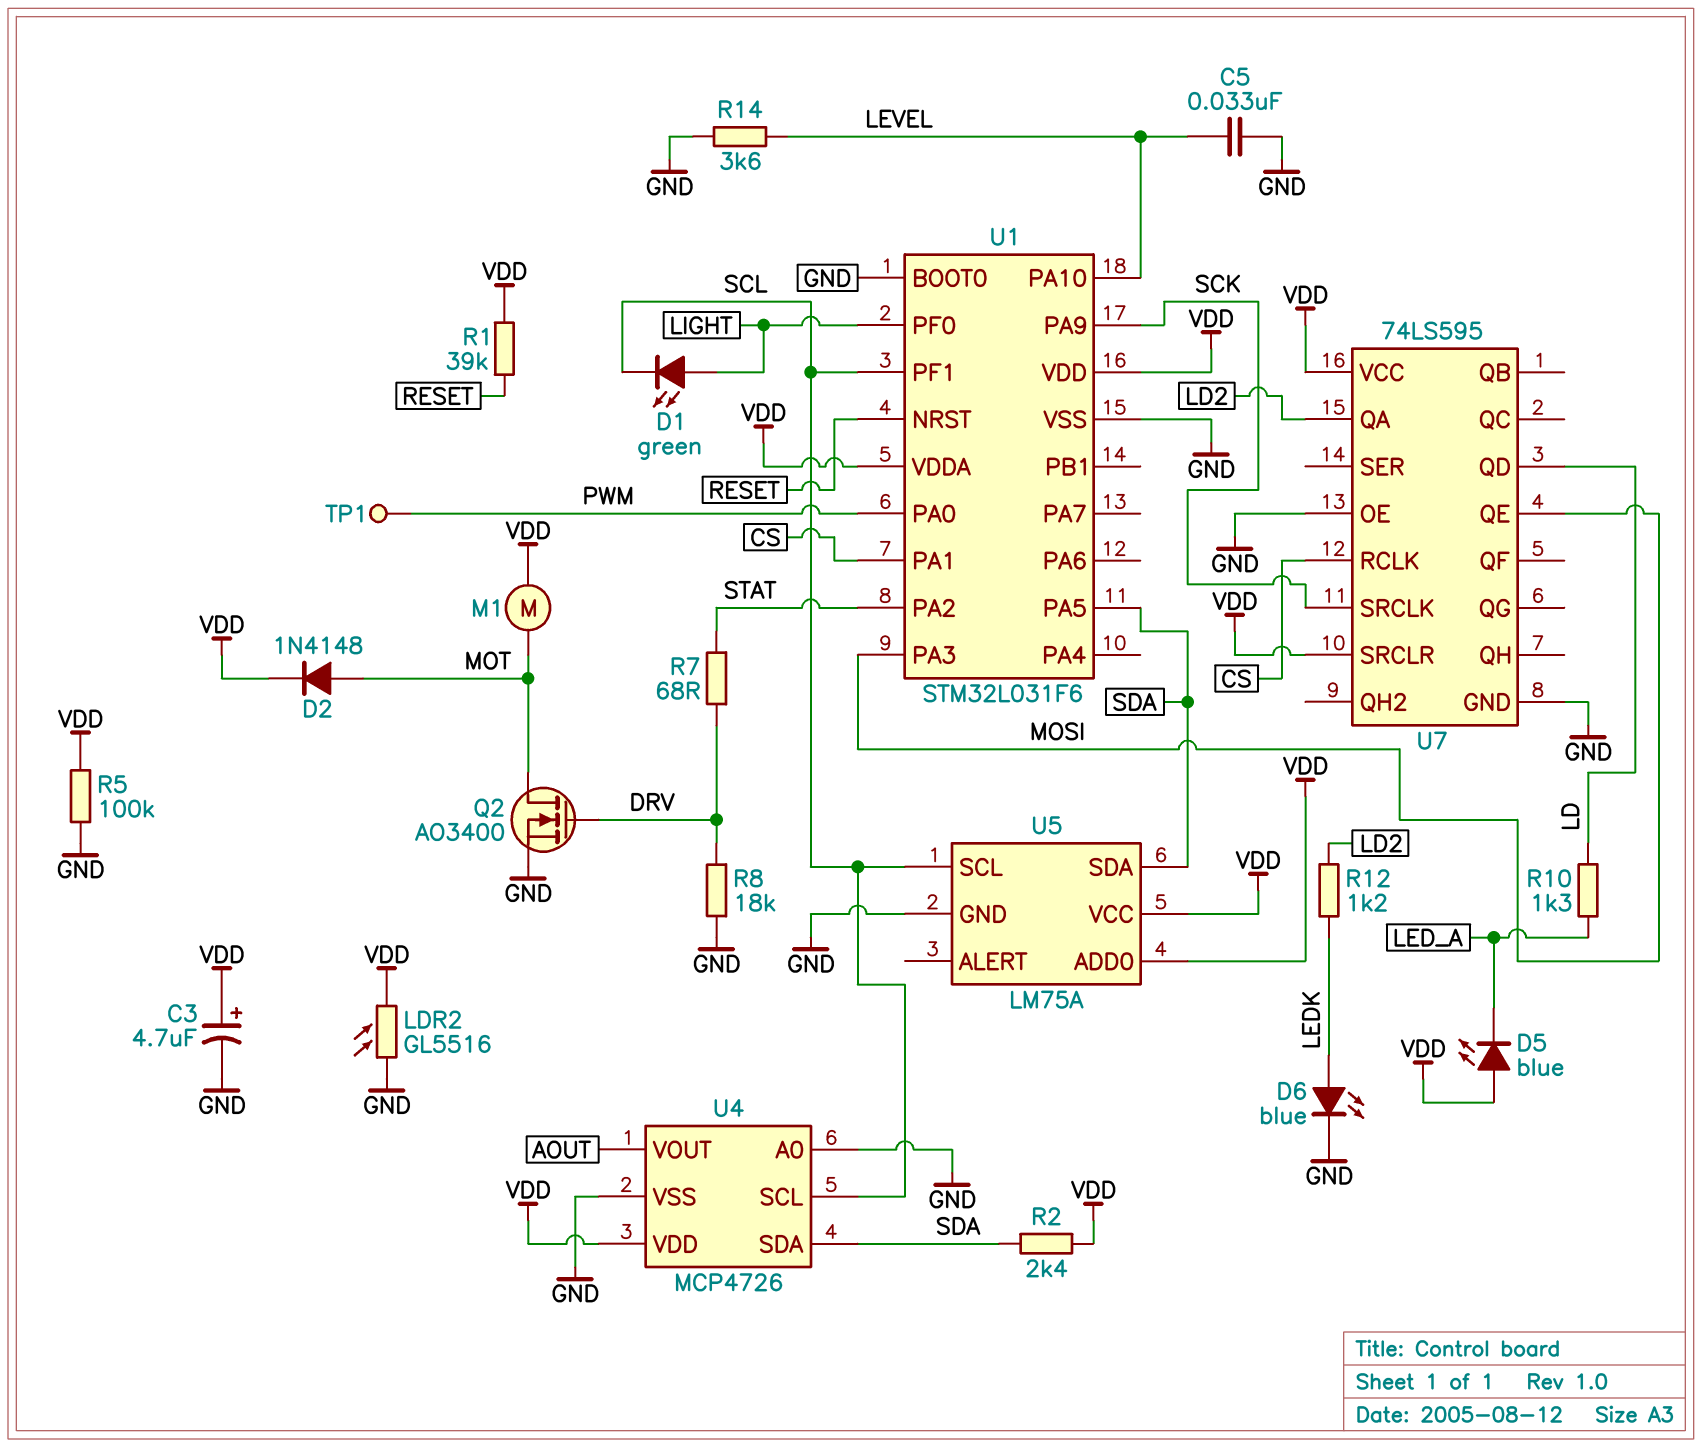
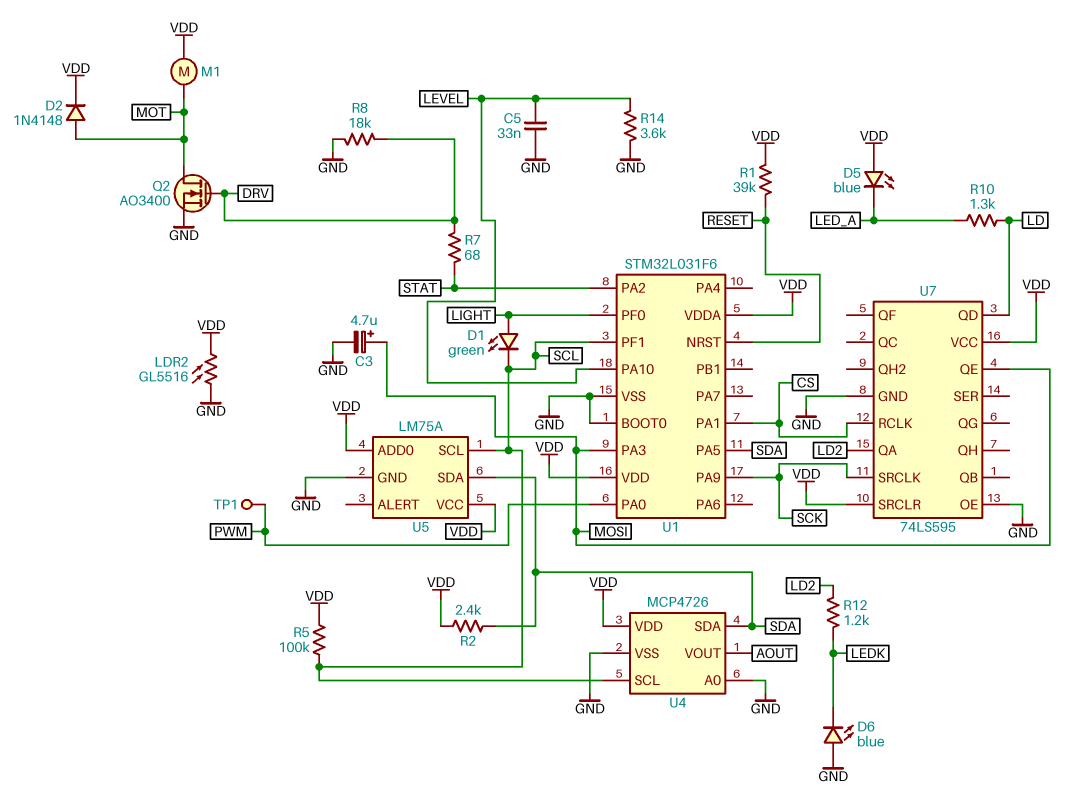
C3: 4.7uF (plus VDD, minus GND) -> 4.7uF (plus MOSI, minus GND)
D6: LED blue (A LEDK, K GND) -> LED blue (A GND, K LEDK)
R5: 100k (GND, VDD) -> 100k (SCL, VDD)

